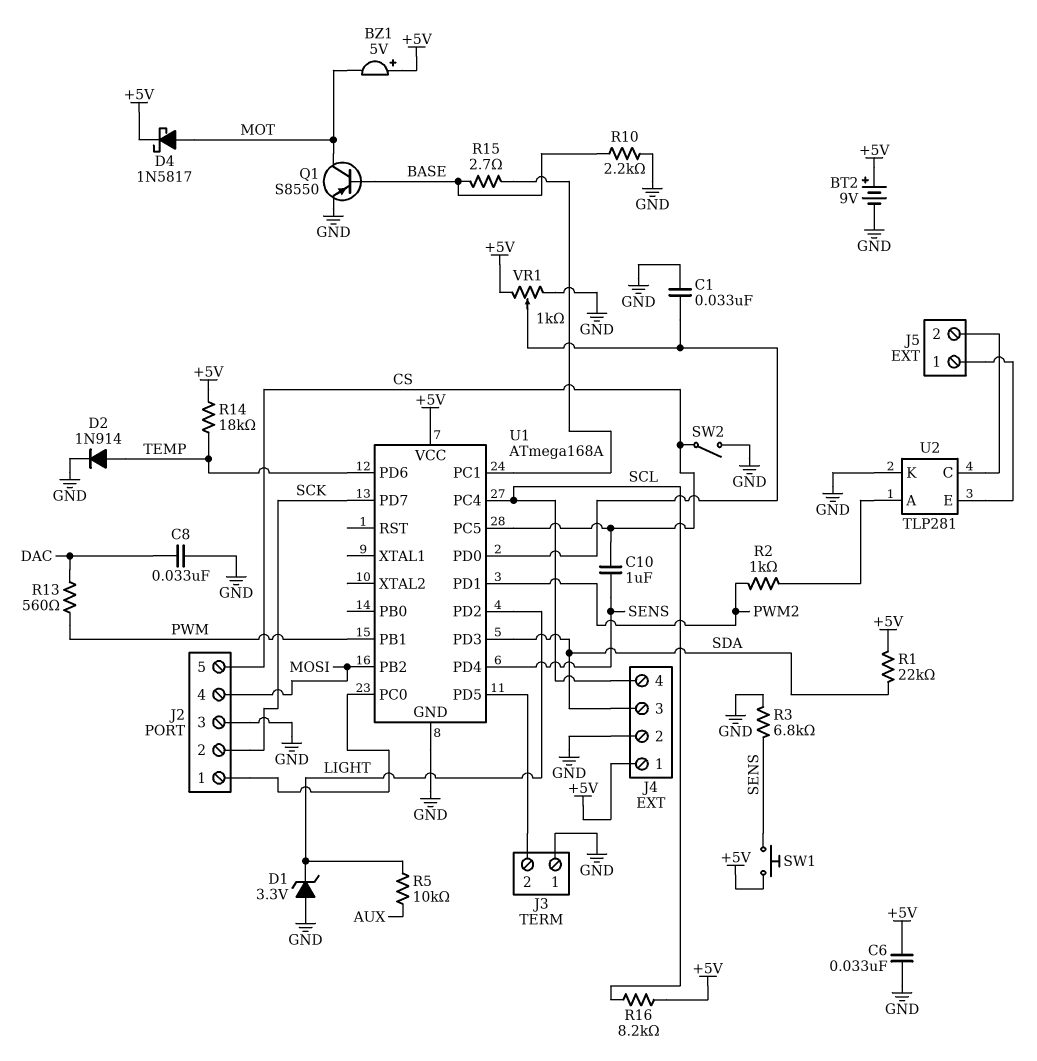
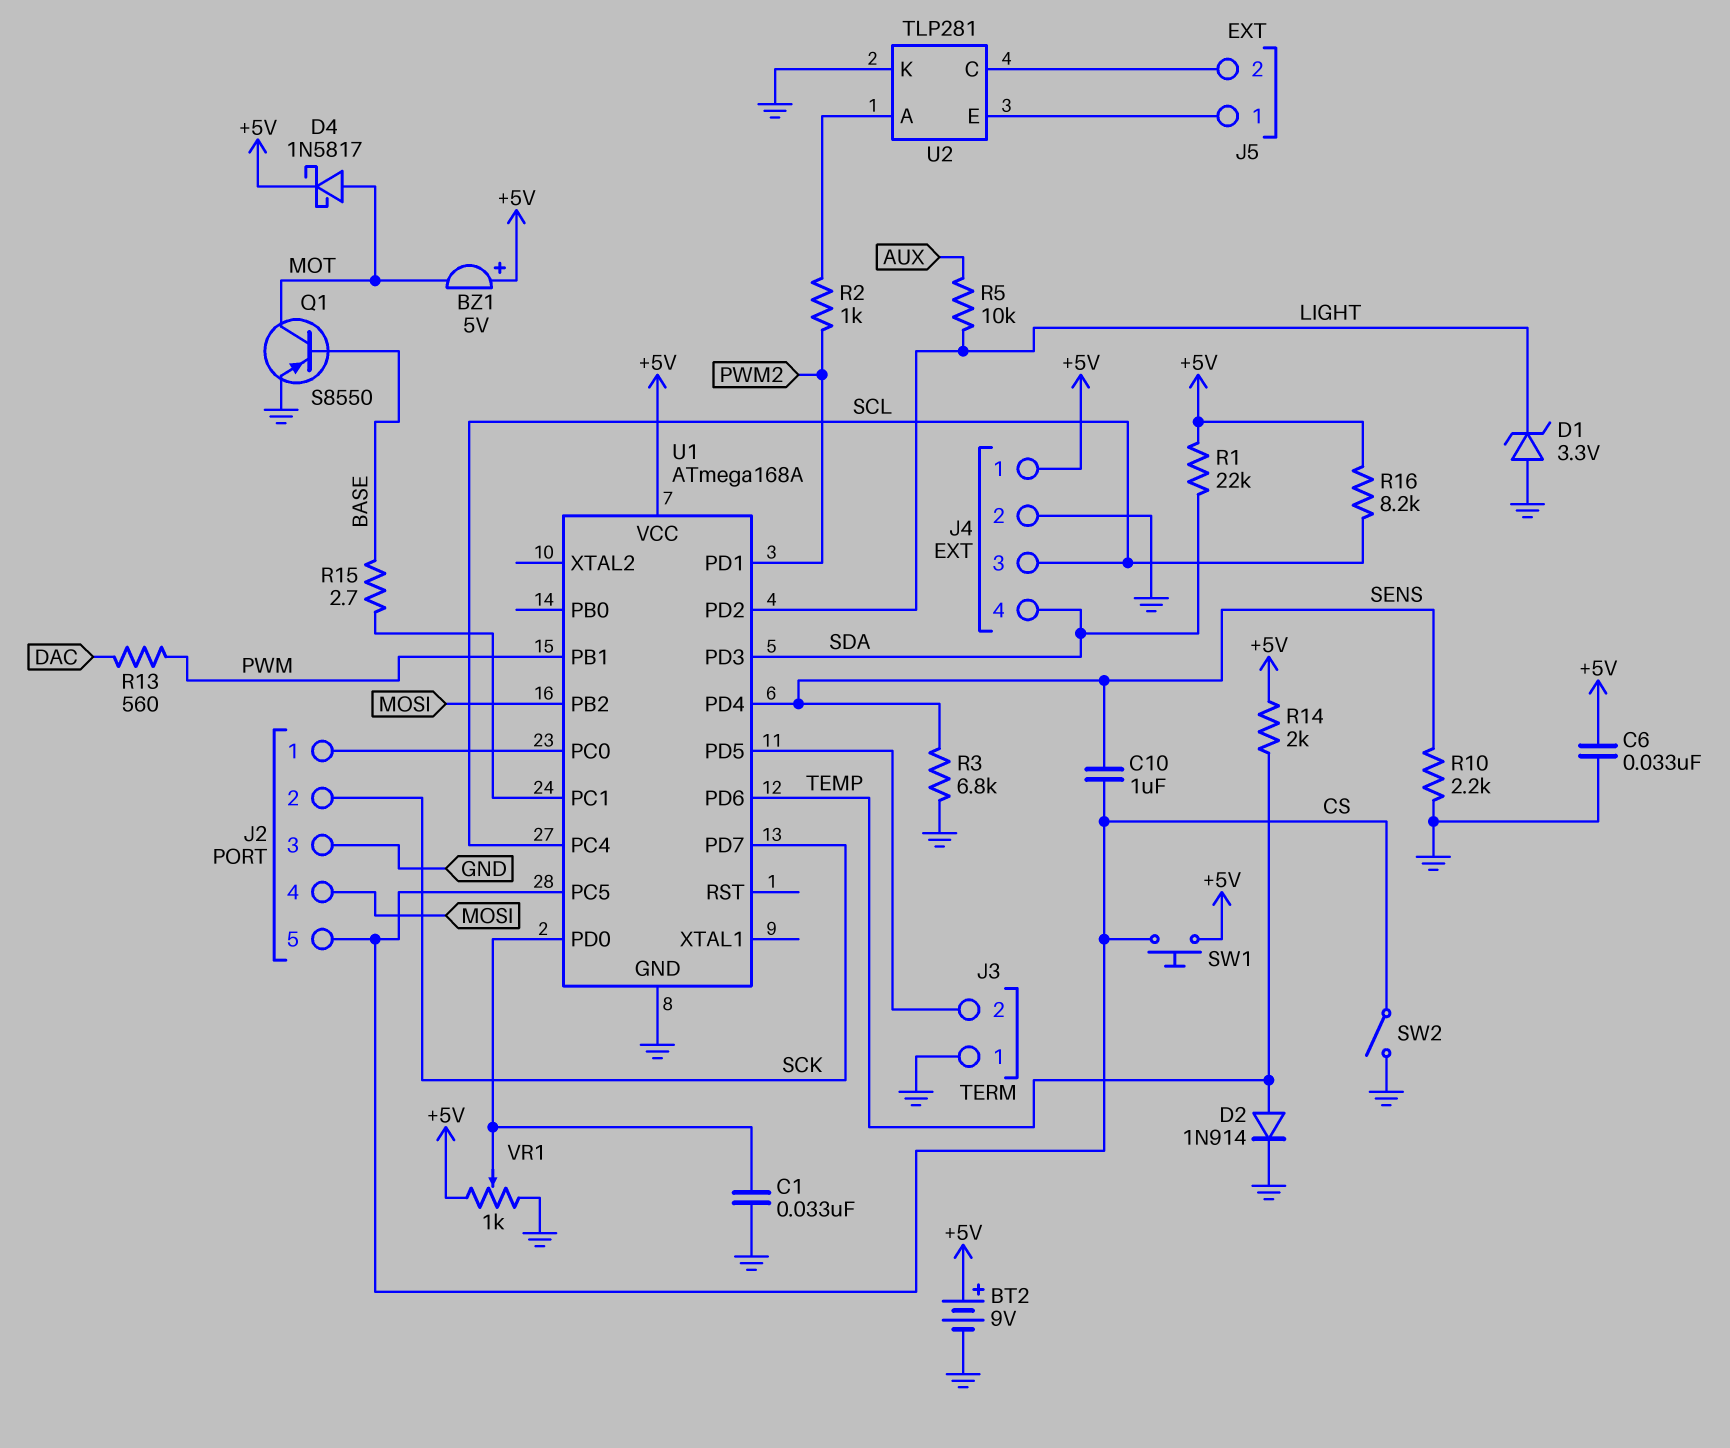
C8: 33nF (DAC, GND) -> none
J4 pin 3: SDA -> SCL
J4 pin 4: SCL -> SDA
R10: 2.2k (BASE, GND) -> 2.2k (GND, SENS)
R14: 18k (+5V, TEMP) -> 2k (+5V, TEMP)
SW1: button (+5V, SENS) -> button (+5V, CS)

